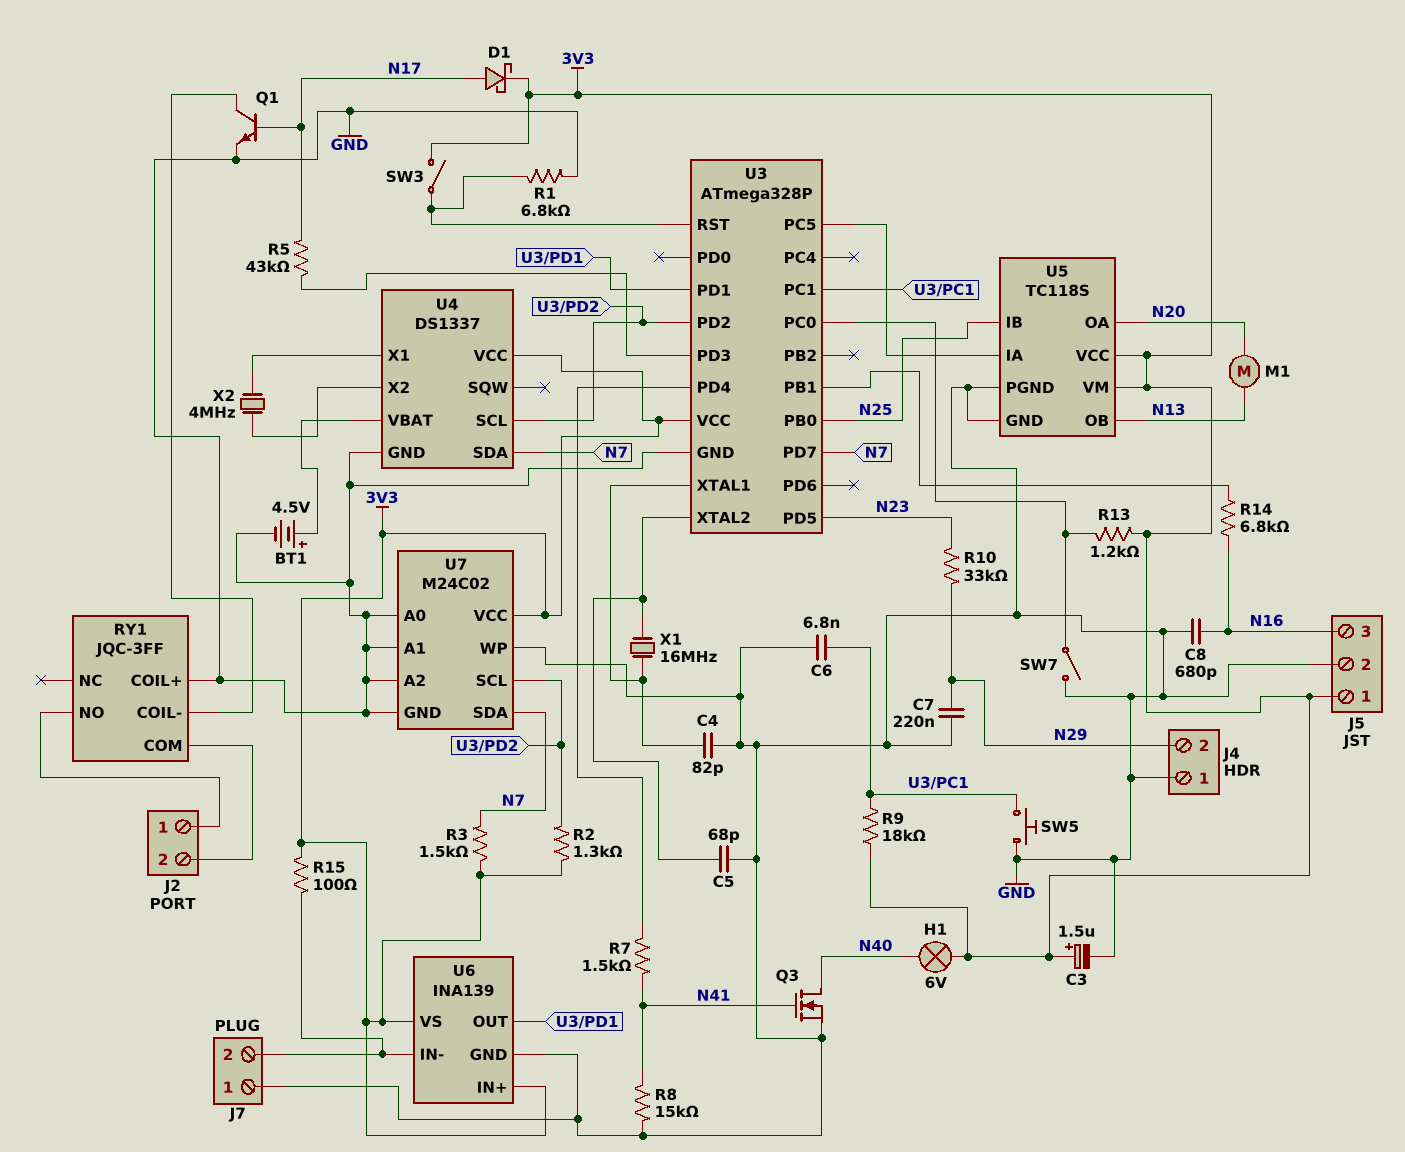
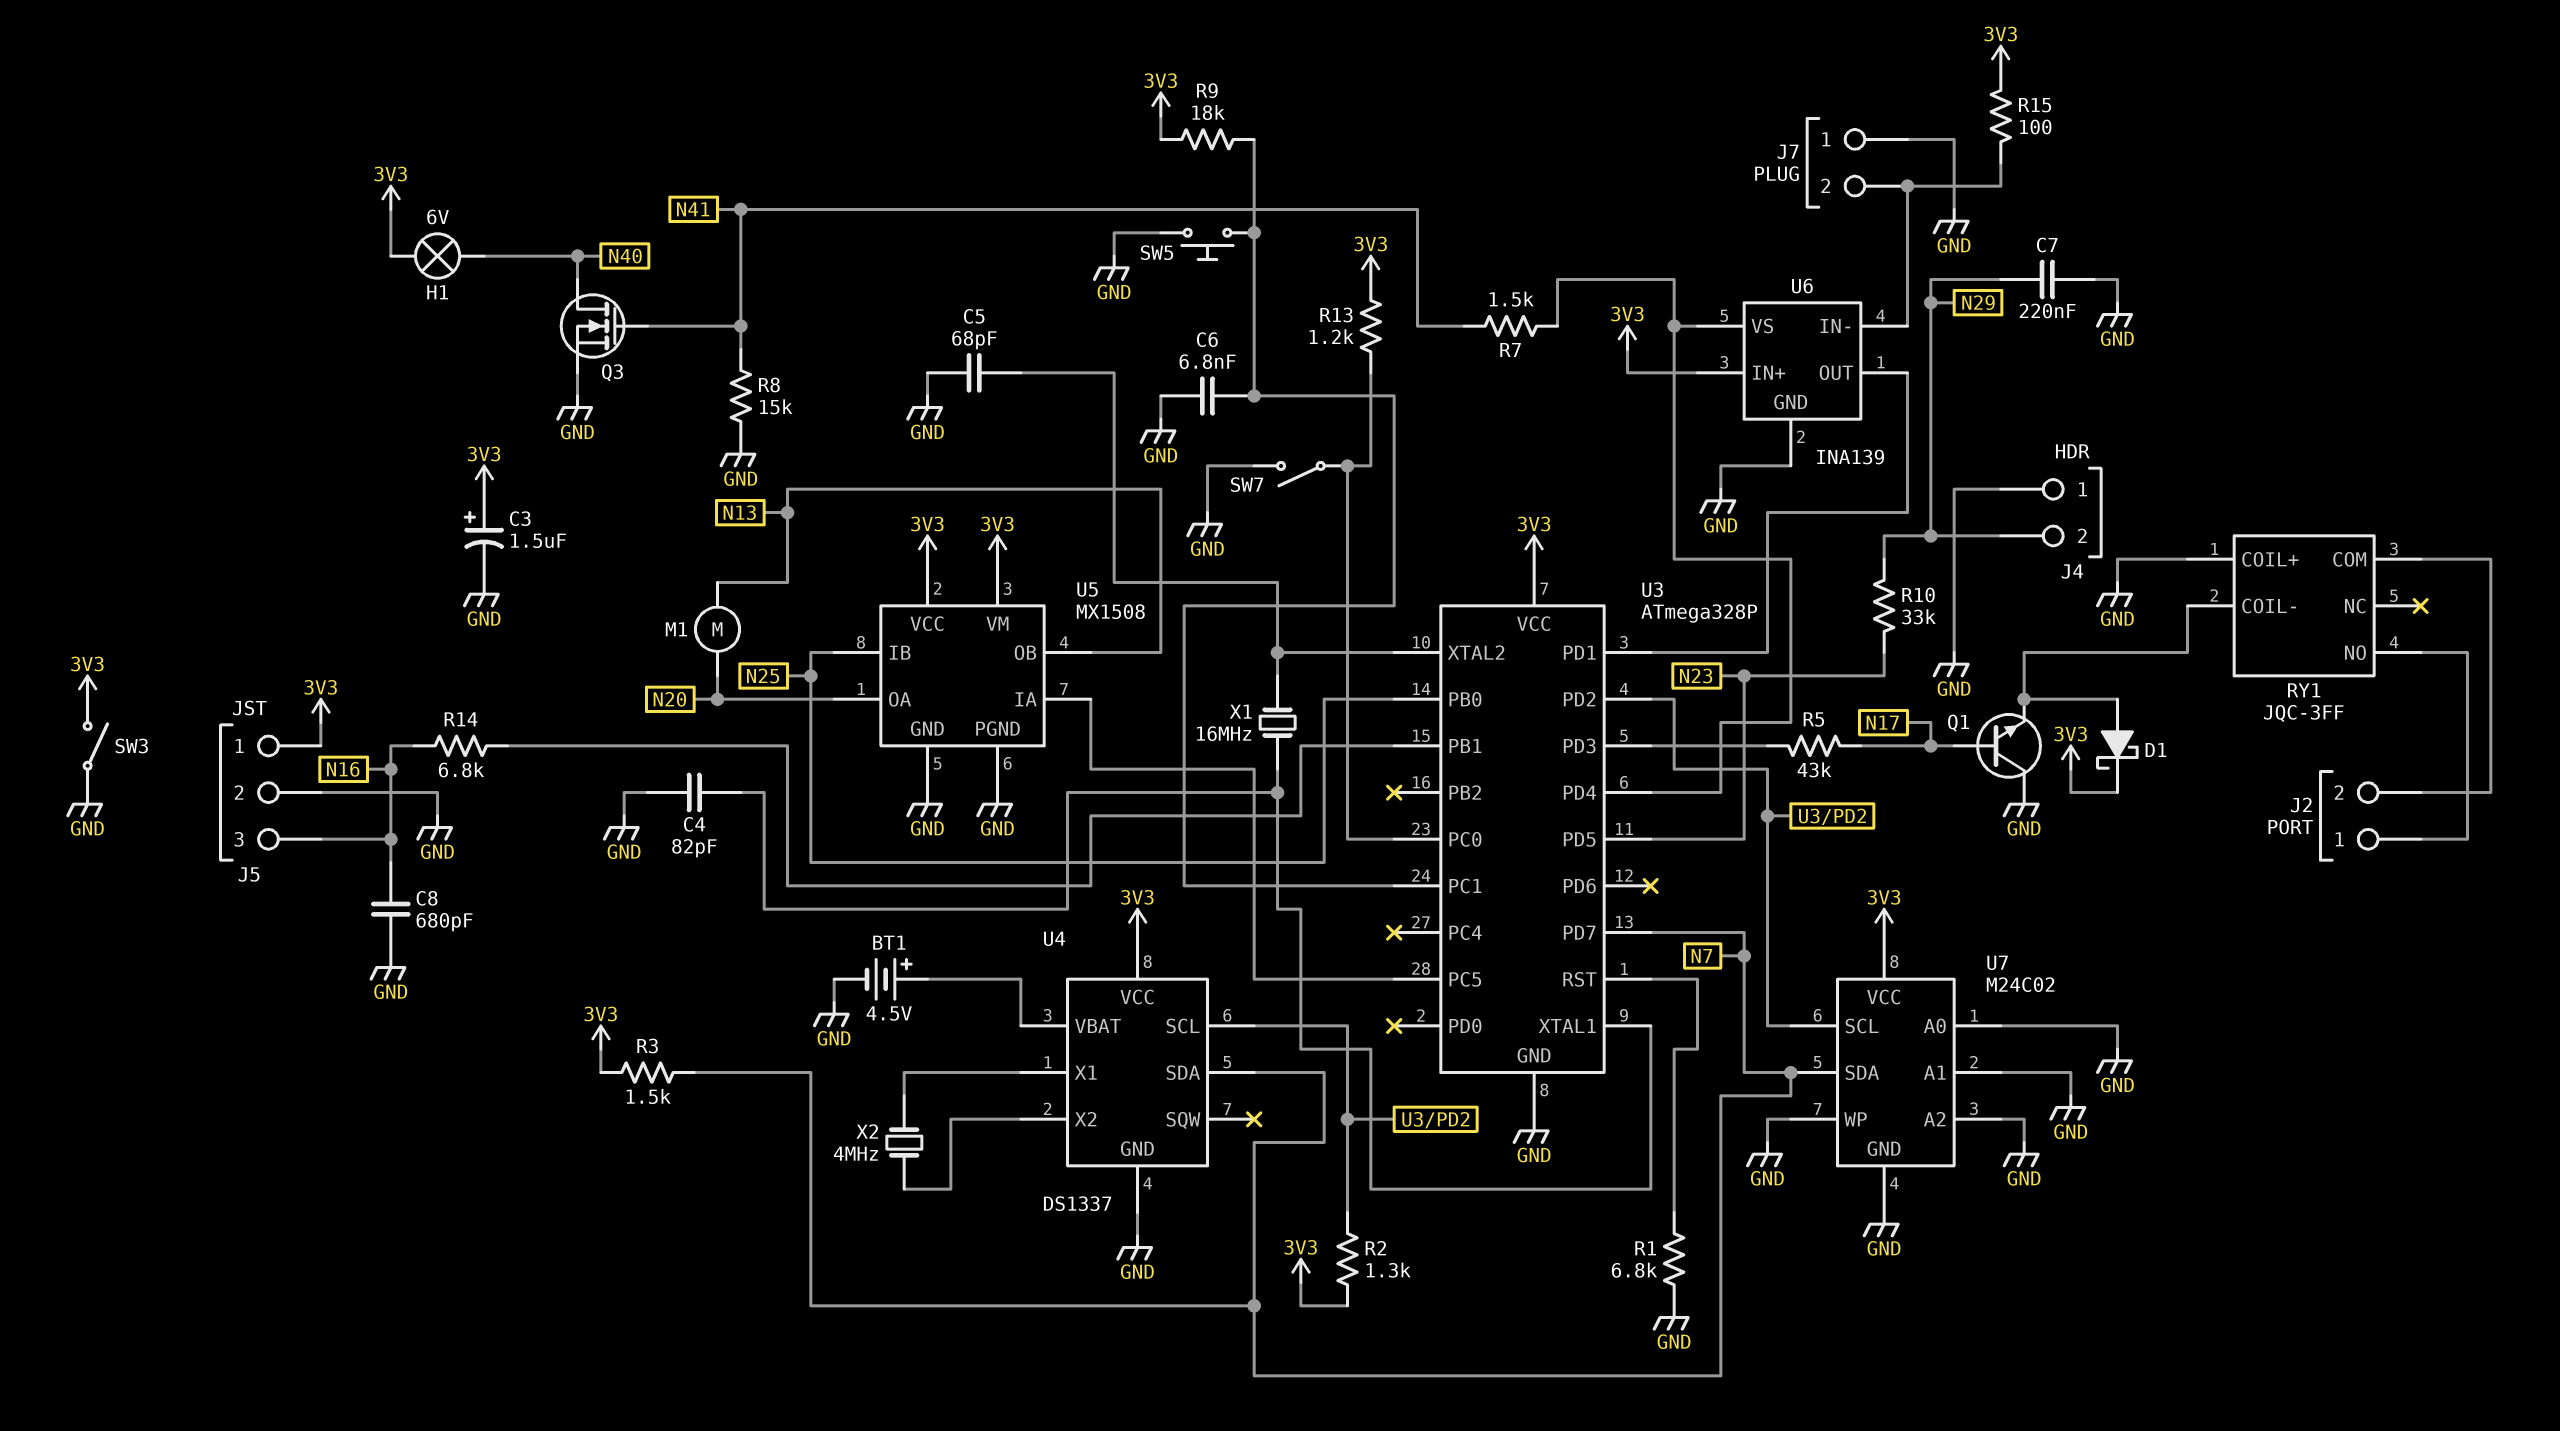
D1: schottky (A N17, K 3V3) -> schottky (A RY1/COIL-, K 3V3)
Q1: NPN (B N17, C RY1/COIL-, E GND) -> NPN (B N17, C GND, E RY1/COIL-)
SW3: switch (3V3, U3/RST) -> switch (3V3, GND)
U5: TC118S -> MX1508
U6 pin VS: 3V3 -> U3/PD4

